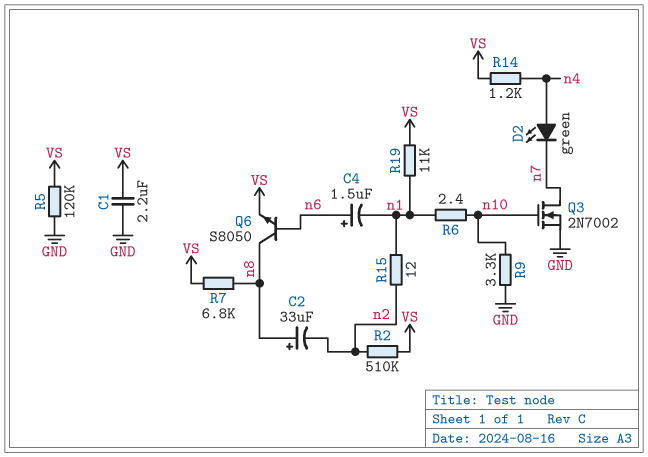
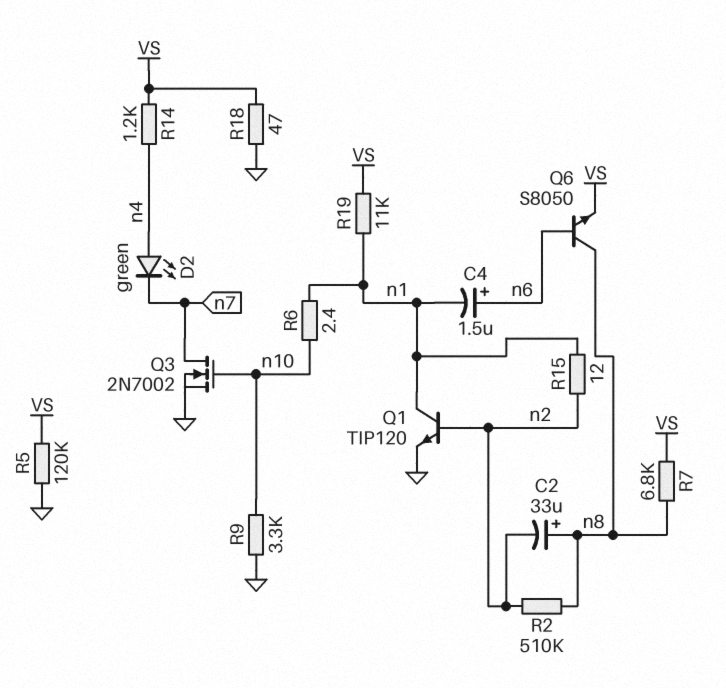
C1: 2.2uF (GND, VS) -> none
Q1: none -> NPN TIP120 (B n2, C n1, E GND)
R2: 510k (VS, n2) -> 510k (n2, n8)
R18: none -> 47 (GND, VS)

